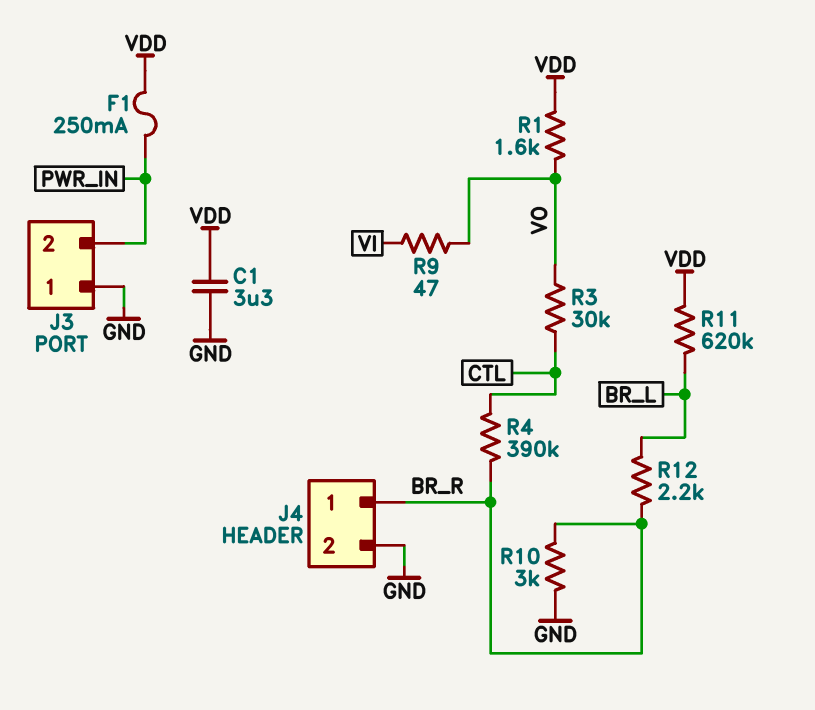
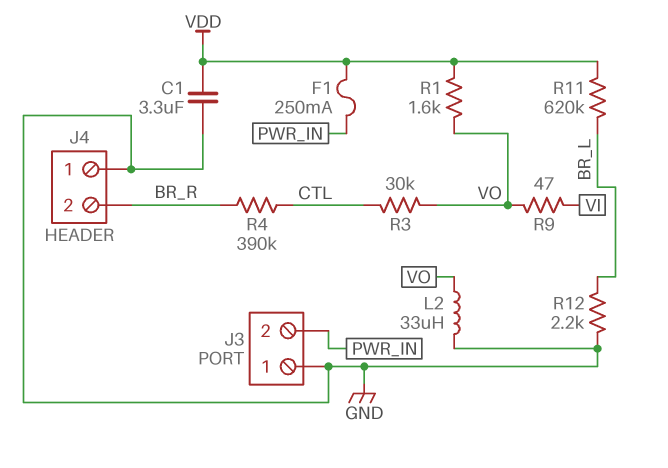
J4 pin 1: BR_R -> GND
J4 pin 2: GND -> BR_R
L2: none -> 33uH (GND, VO)
R10: 3k (BR_R, GND) -> none
R12: 2.2k (BR_L, BR_R) -> 2.2k (BR_L, GND)

